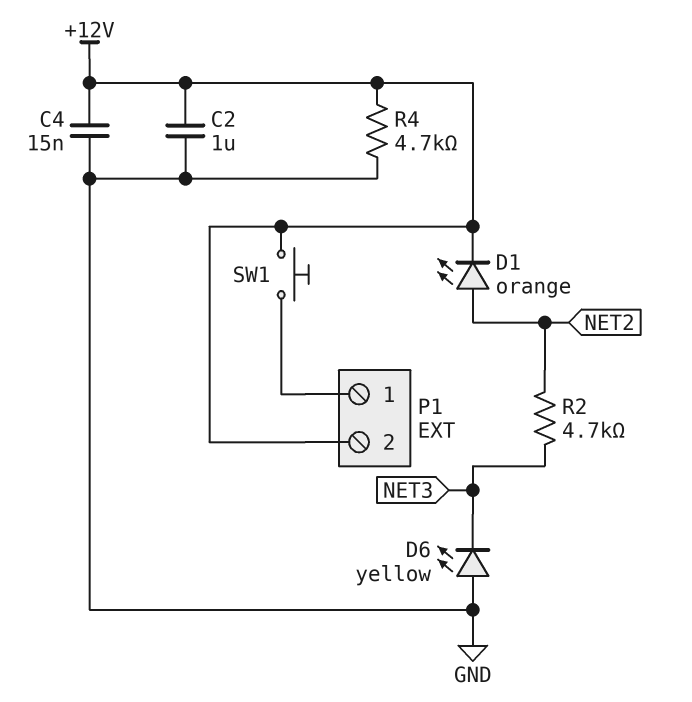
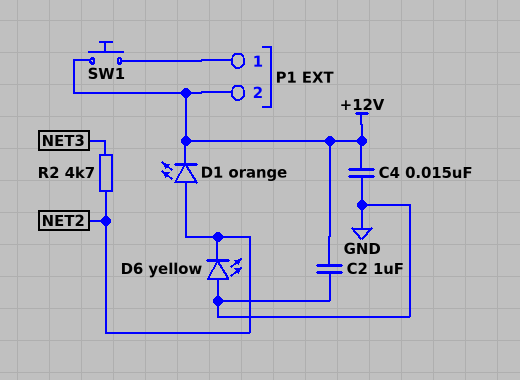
D6: LED yellow (A GND, K NET3) -> LED yellow (A GND, K NET2)
R4: 4.7k (+12V, GND) -> none

